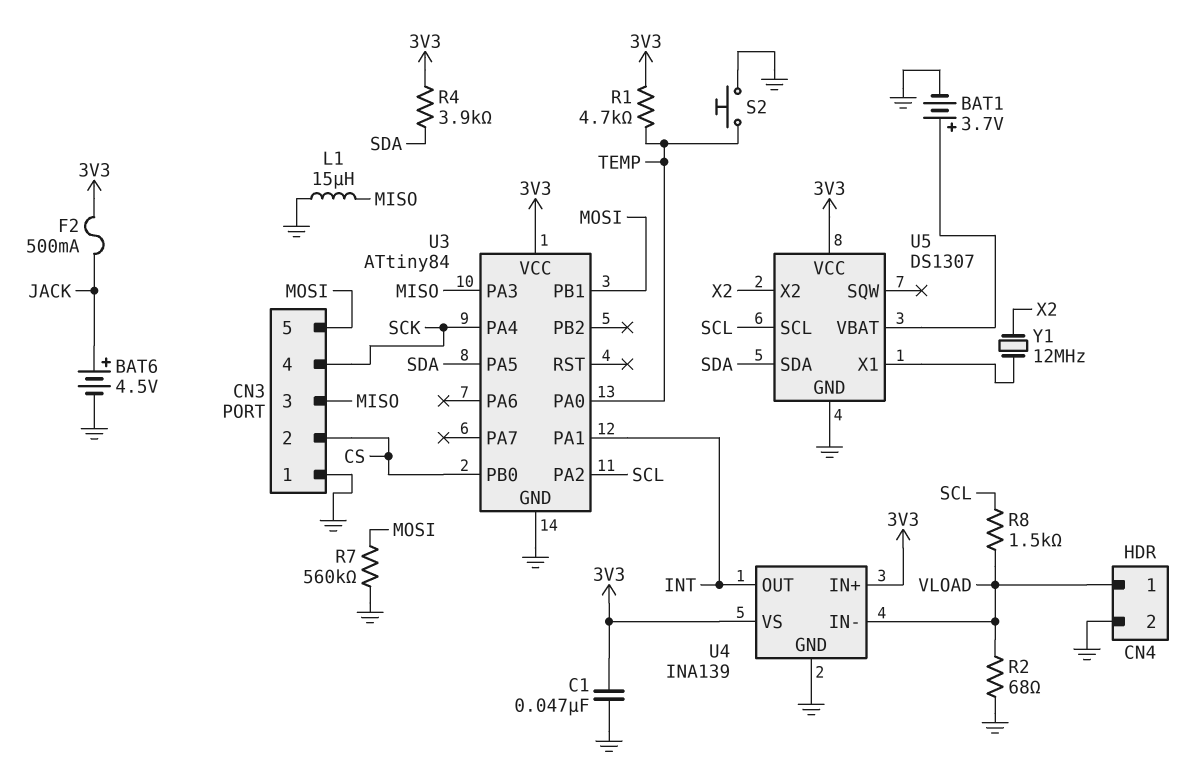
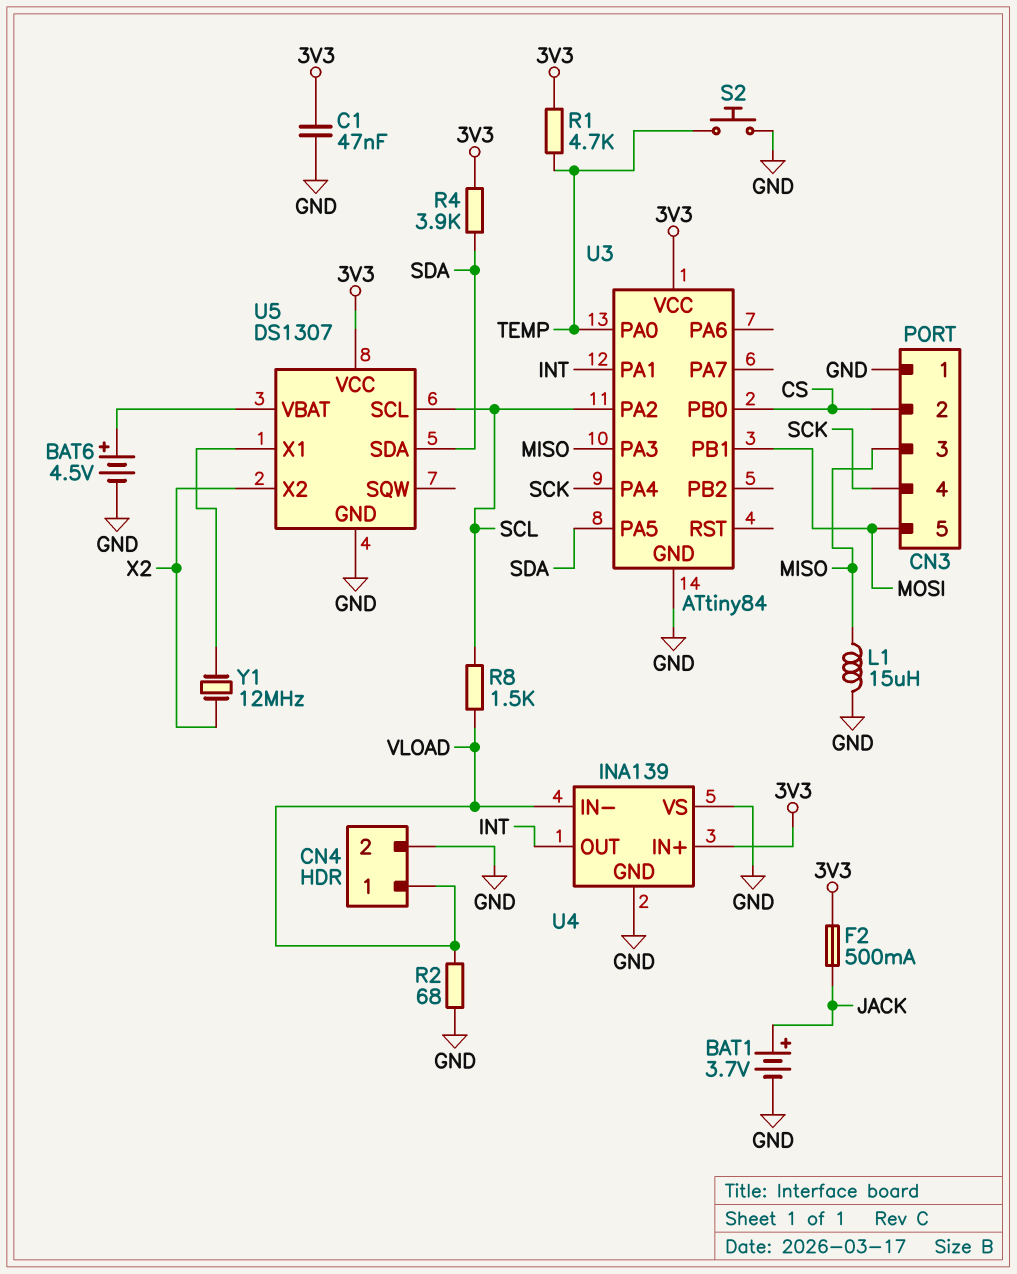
BAT1: 3.7V (plus U5/VBAT, minus GND) -> 3.7V (plus JACK, minus GND)
BAT6: 4.5V (plus JACK, minus GND) -> 4.5V (plus U5/VBAT, minus GND)
R7: 560k (GND, MOSI) -> none
U4 pin VS: 3V3 -> GND

